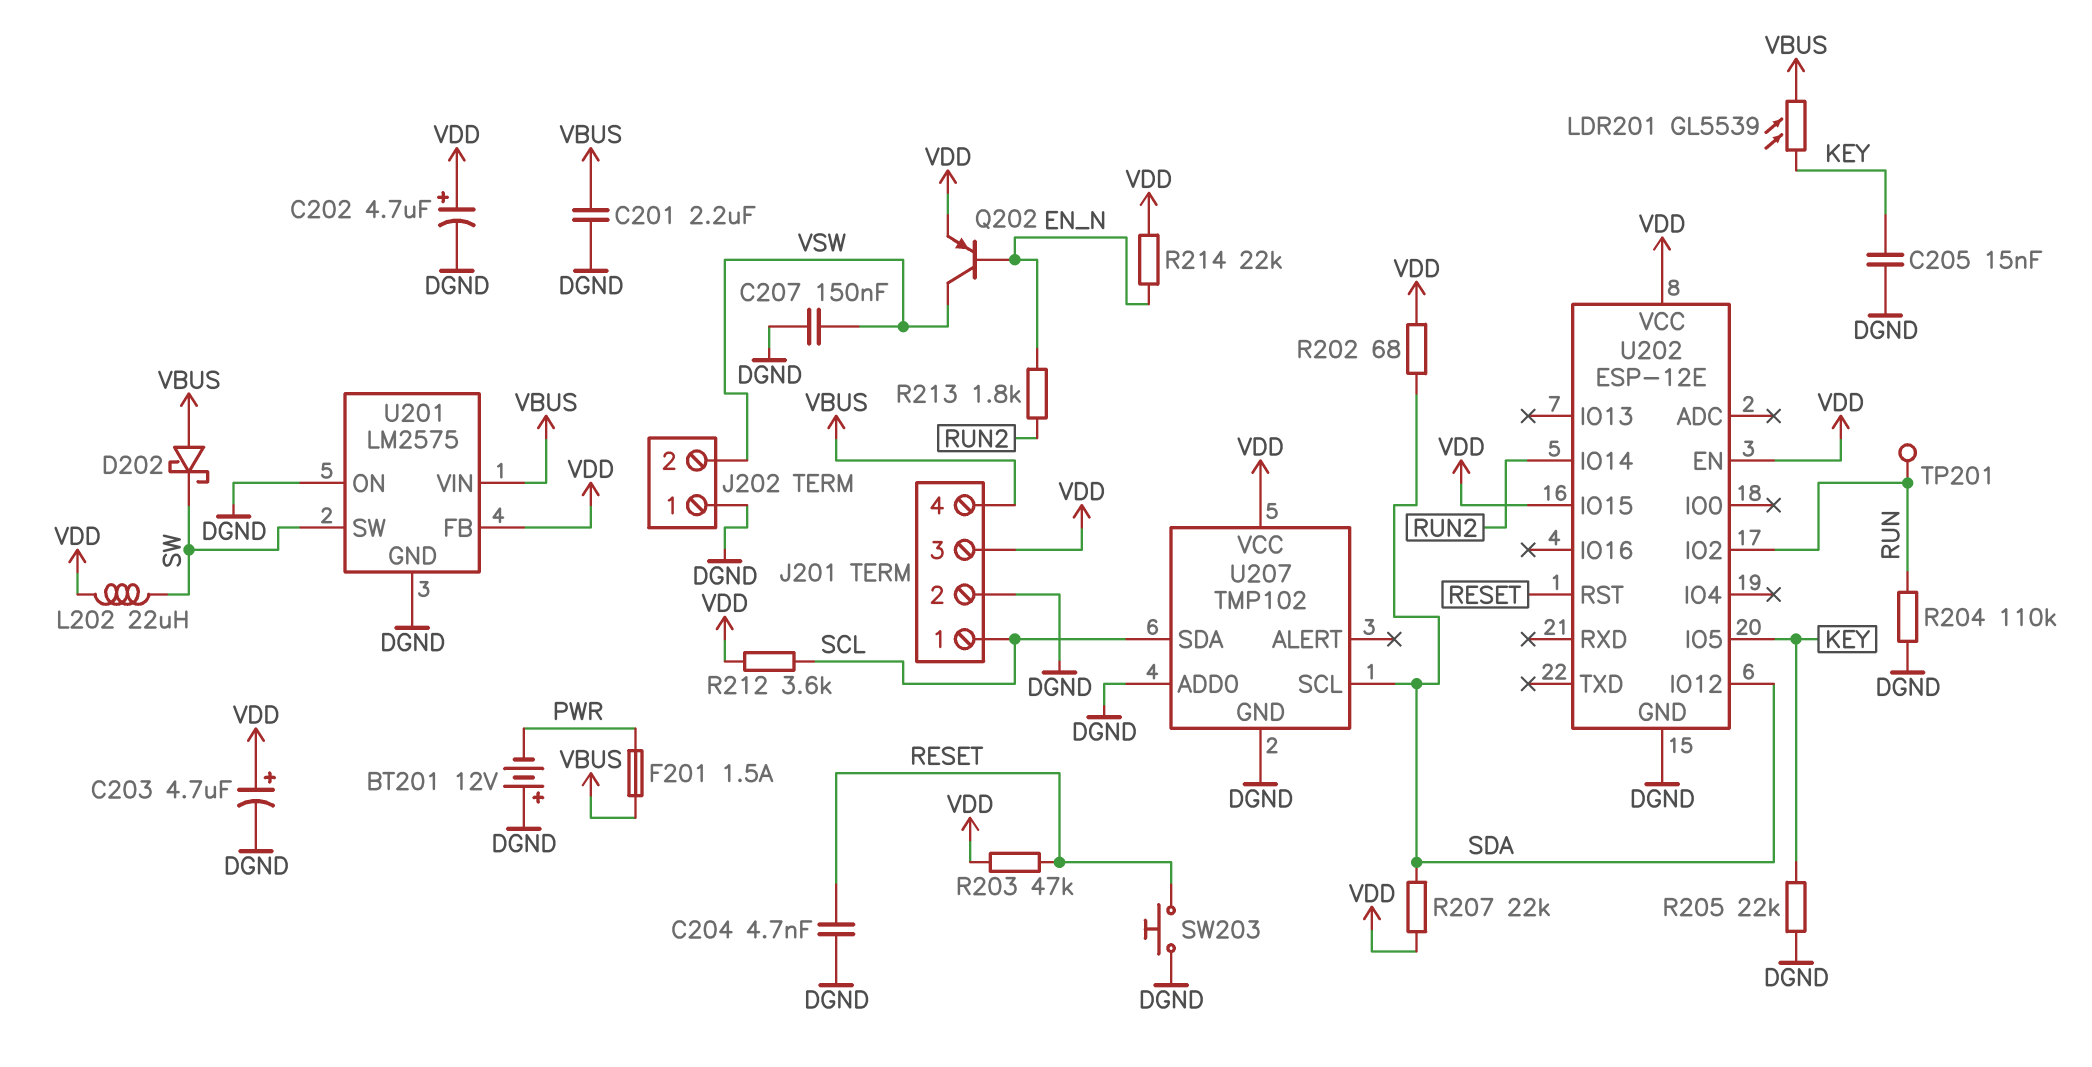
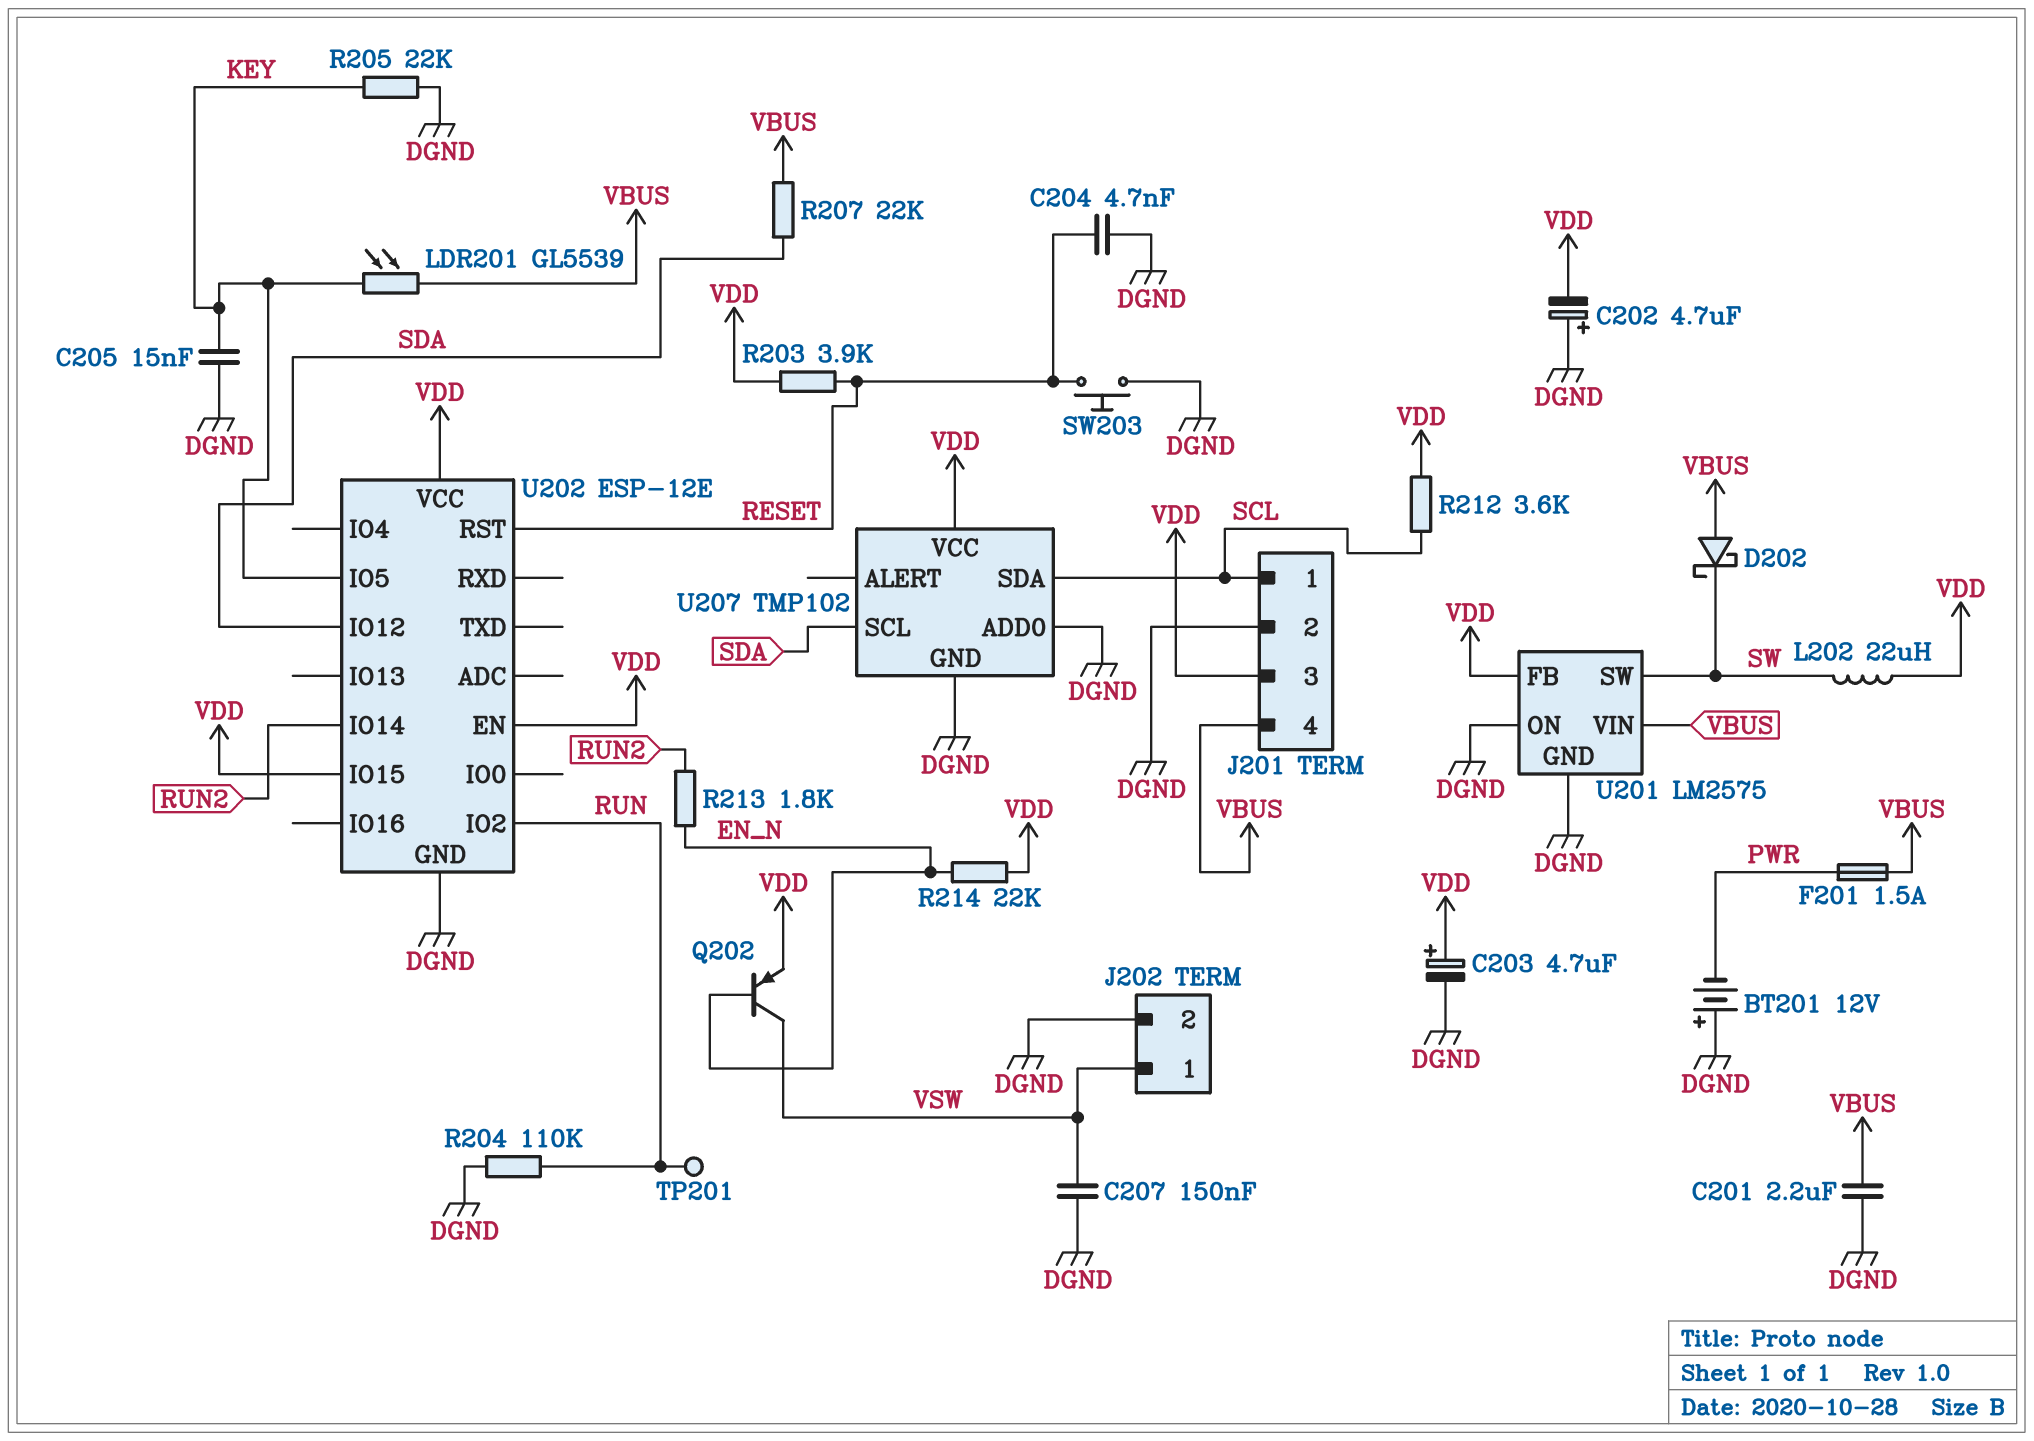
C202: 4.7uF (plus VDD, minus DGND) -> 4.7uF (plus DGND, minus VDD)
J202 pin 1: DGND -> VSW
J202 pin 2: VSW -> DGND
R202: 68 (SDA, VDD) -> none
R203: 47k (RESET, VDD) -> 3.9k (RESET, VDD)
R207: 22k (SDA, VDD) -> 22k (SDA, VBUS)

